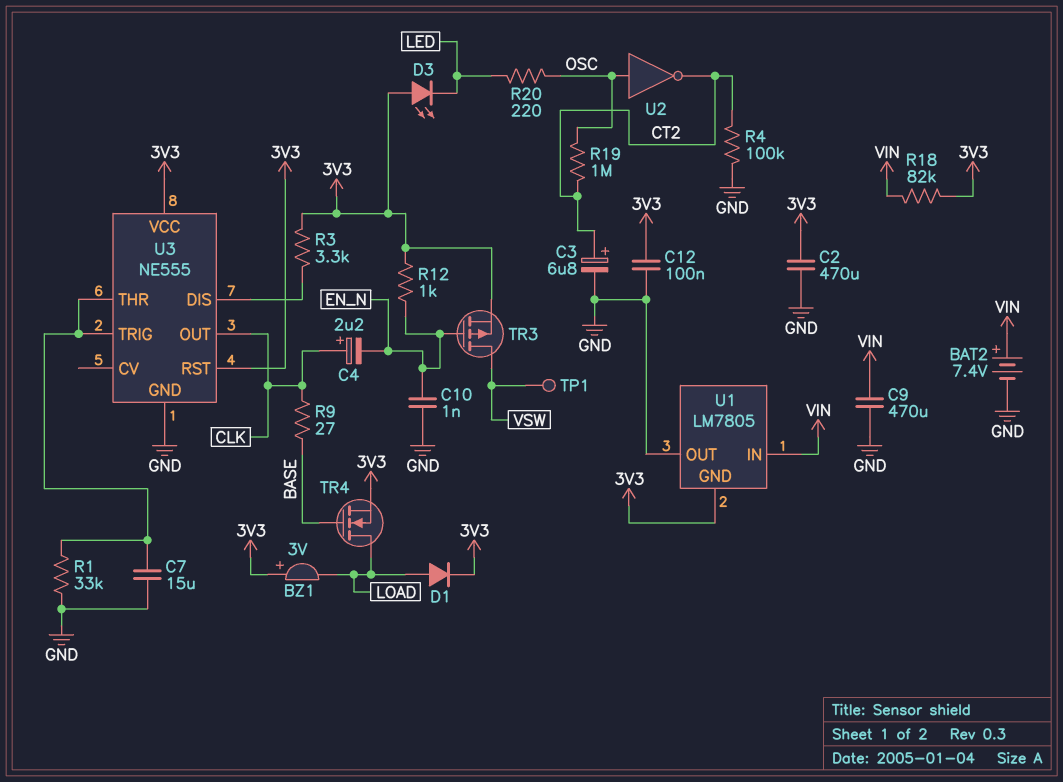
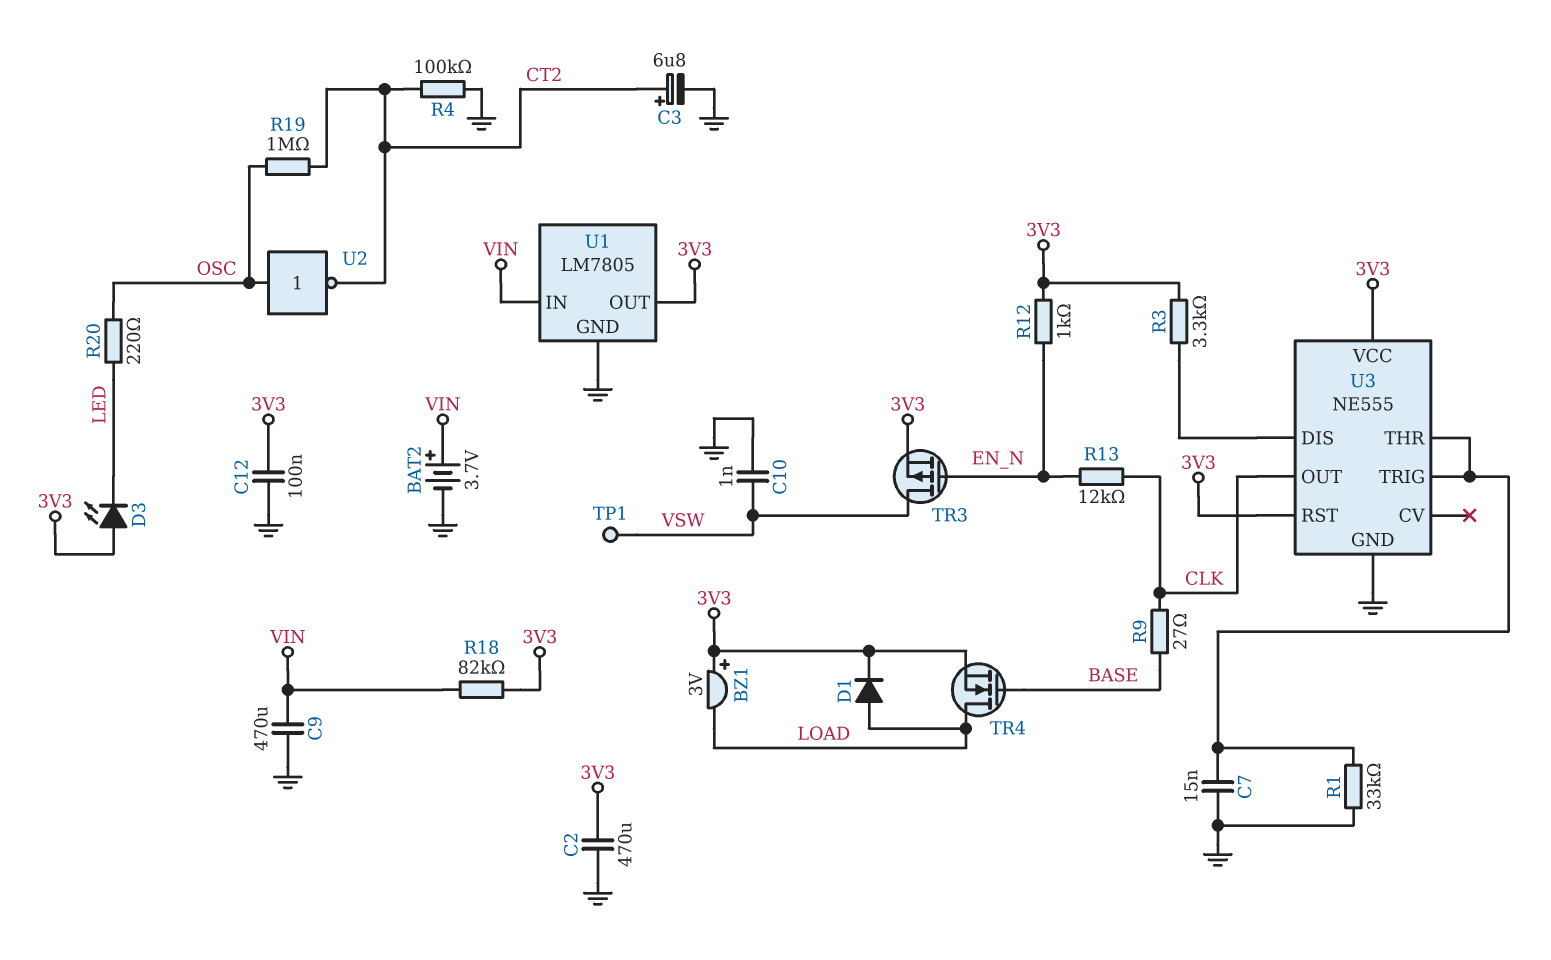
BAT2: 7.4V (plus VIN, minus GND) -> 3.7V (plus VIN, minus GND)
C4: 2.2uF (plus CLK, minus EN_N) -> none
C7: 15uF (GND, U3/THR) -> 15nF (GND, U3/THR)
C10: 1nF (EN_N, GND) -> 1nF (GND, VSW)
R13: none -> 12k (CLK, EN_N)
U1 pin GND: 3V3 -> GND
U1 pin OUT: GND -> 3V3

